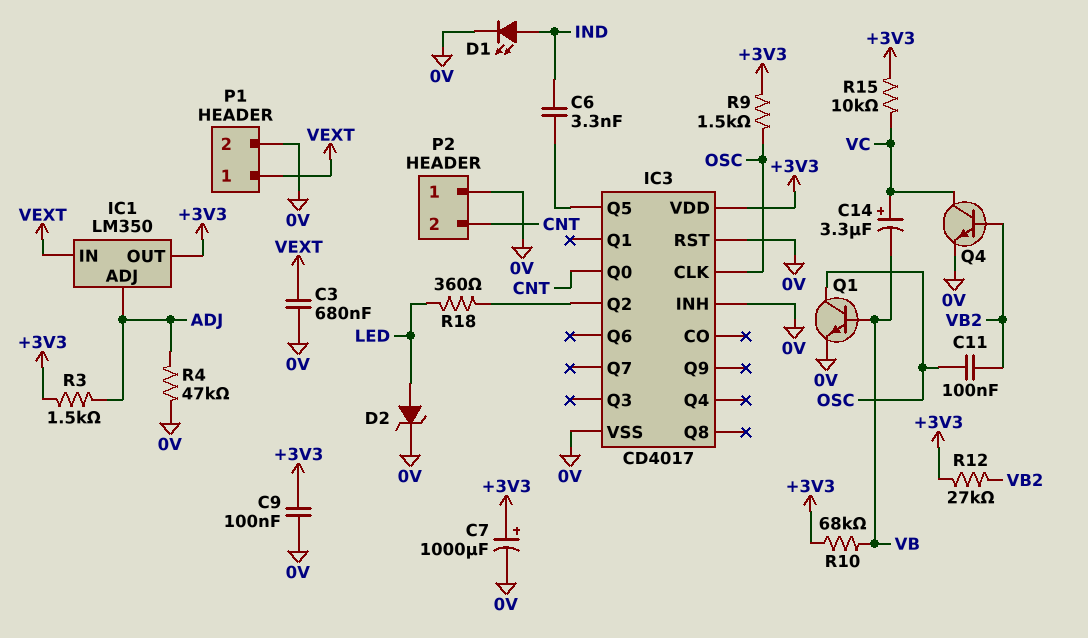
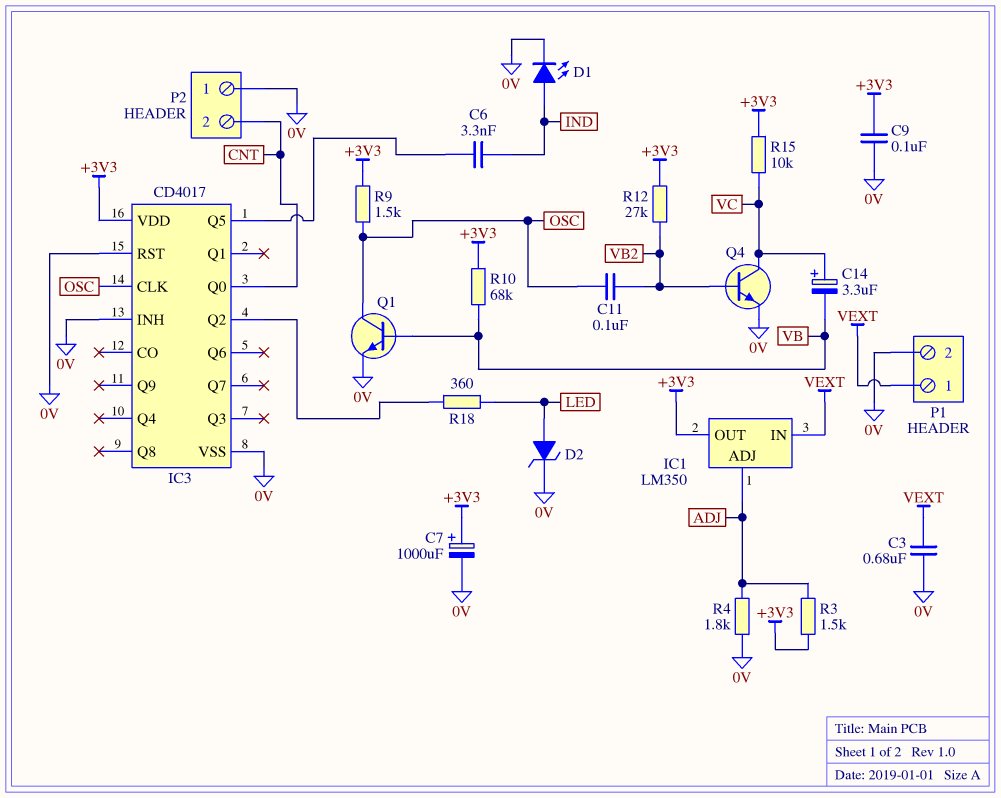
R4: 47k (0V, ADJ) -> 1.8k (0V, ADJ)

